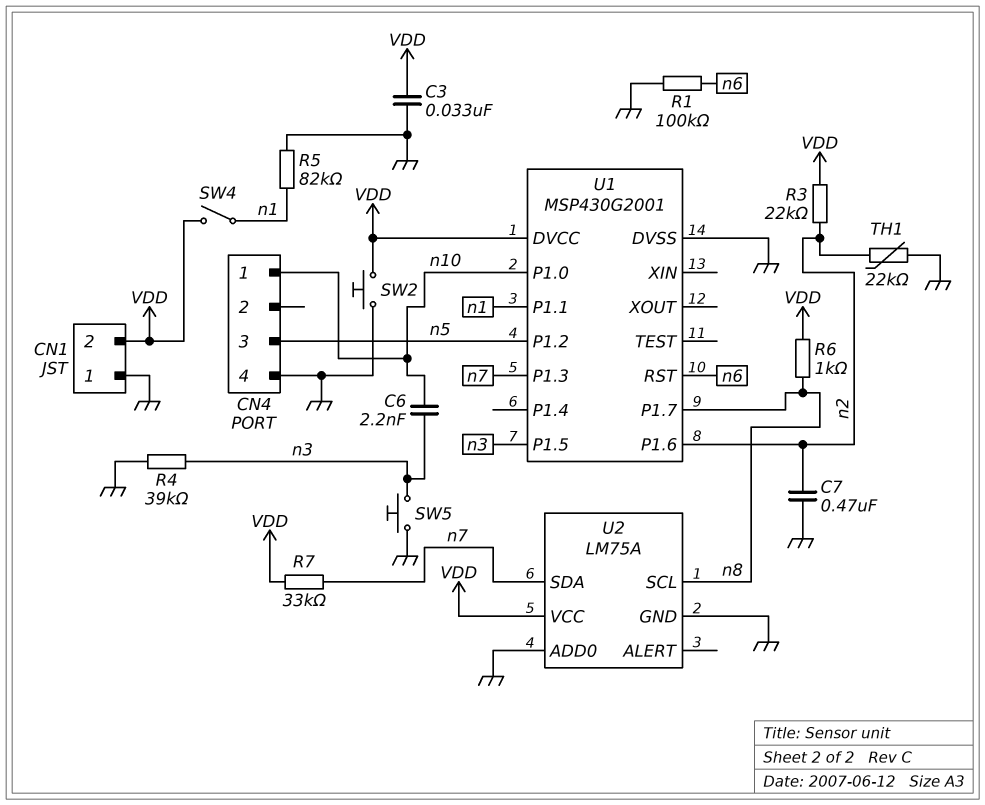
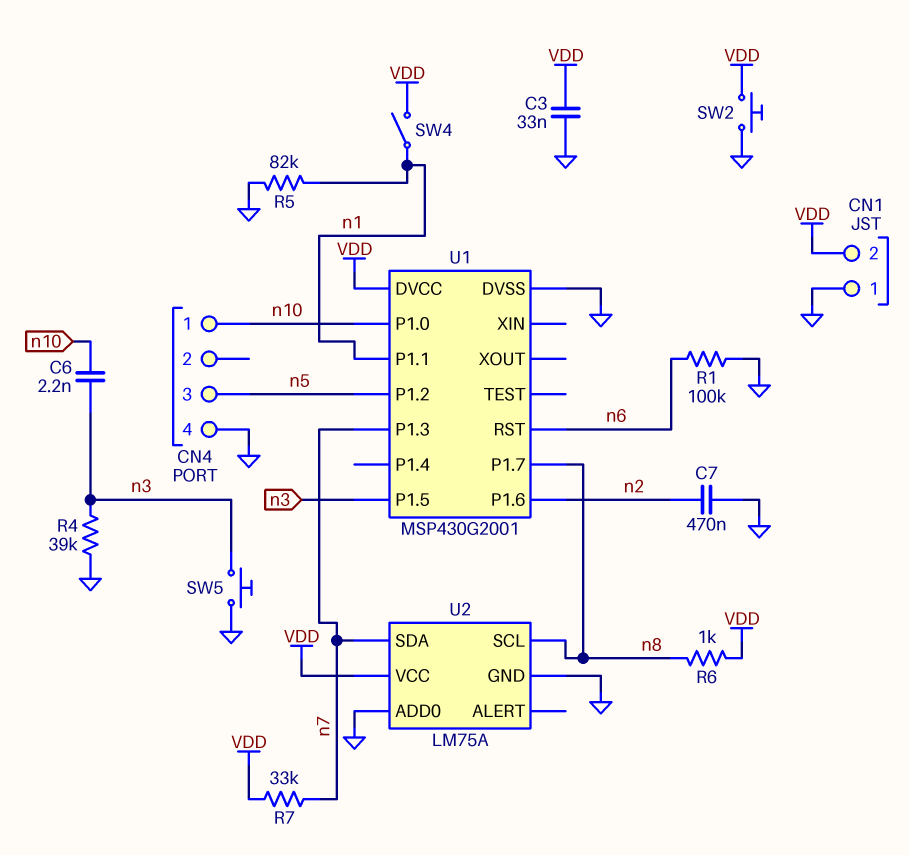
R3: 22k (VDD, n2) -> none
TH1: 22k (GND, n2) -> none

